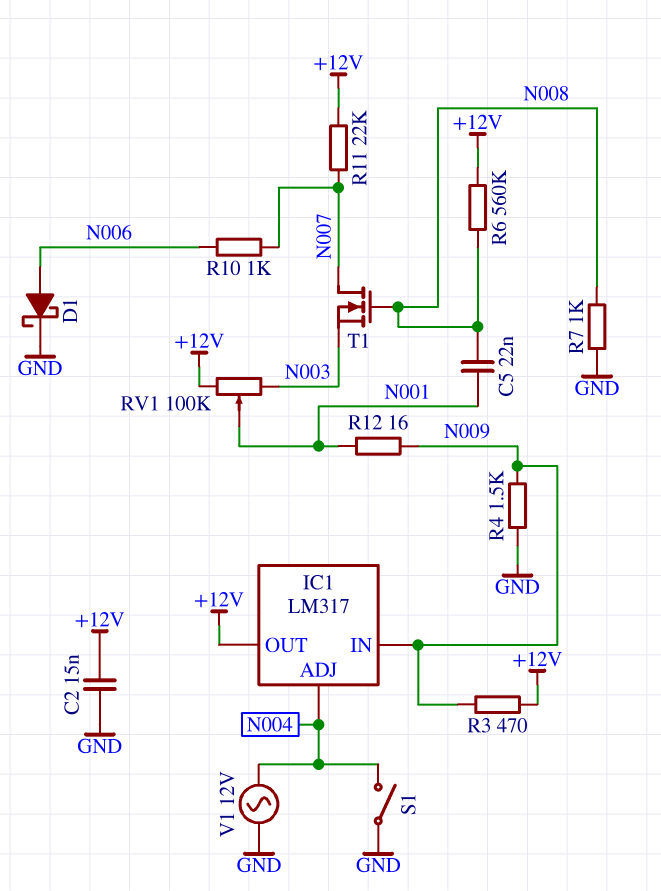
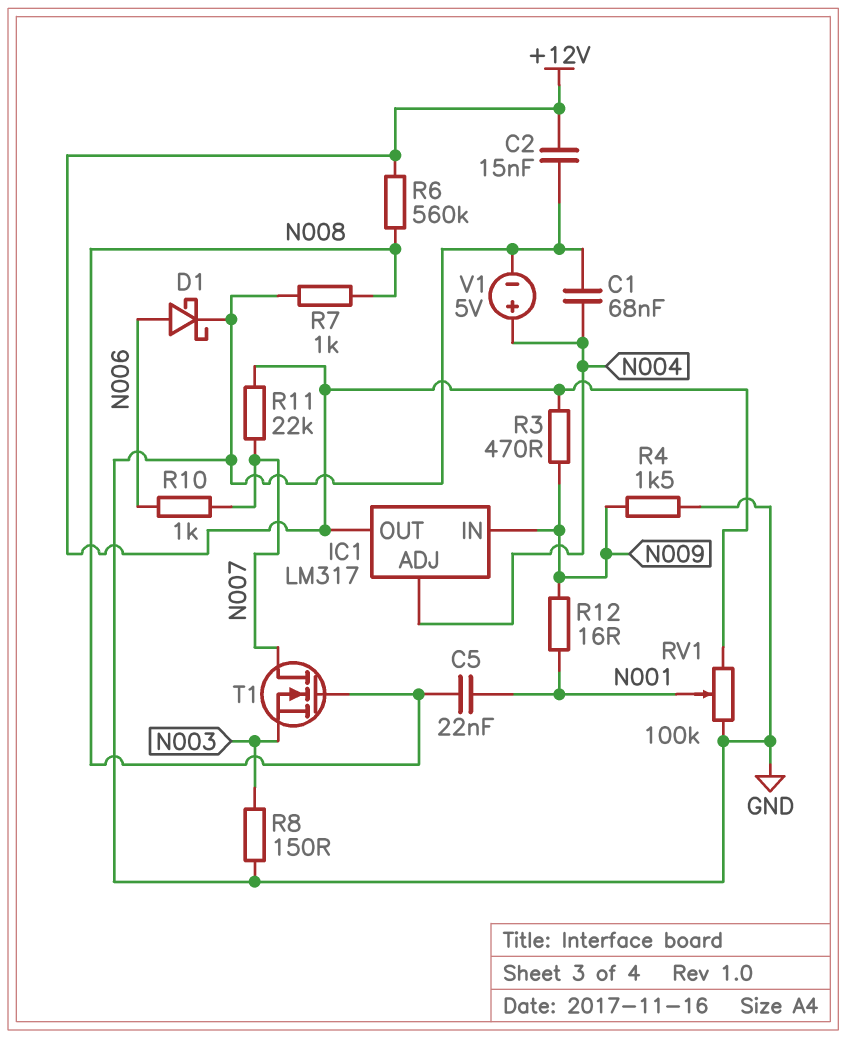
C1: none -> 68nF (GND, N004)
R8: none -> 150 (GND, N003)
RV1: 100k (+12V, N003, wiper N001) -> 100k (+12V, GND, wiper N001)
S1: switch (GND, N004) -> none
V1: AC 12V (GND, N004) -> 5V (plus N004, minus GND)

